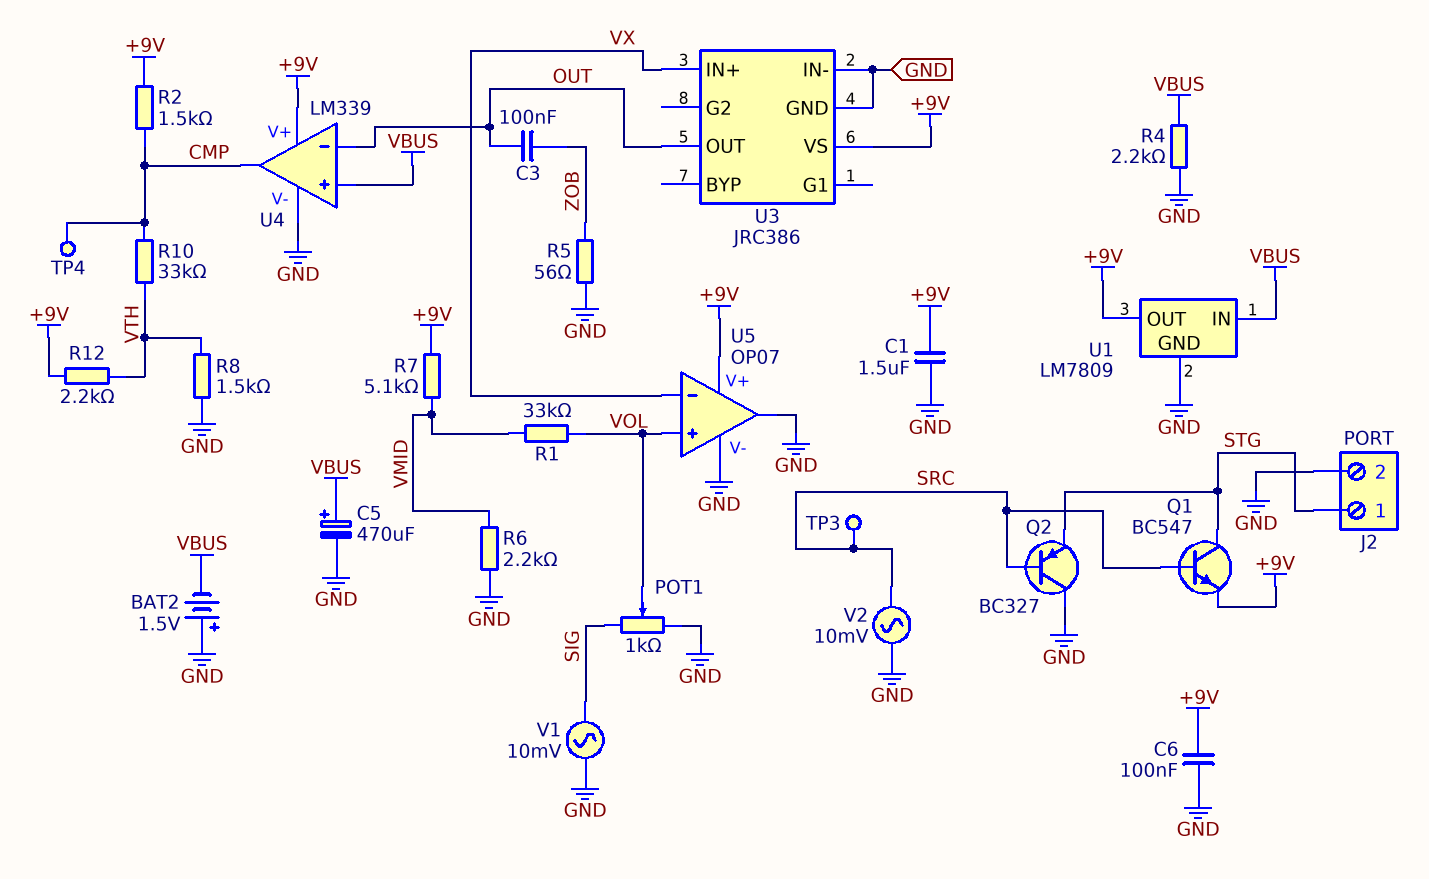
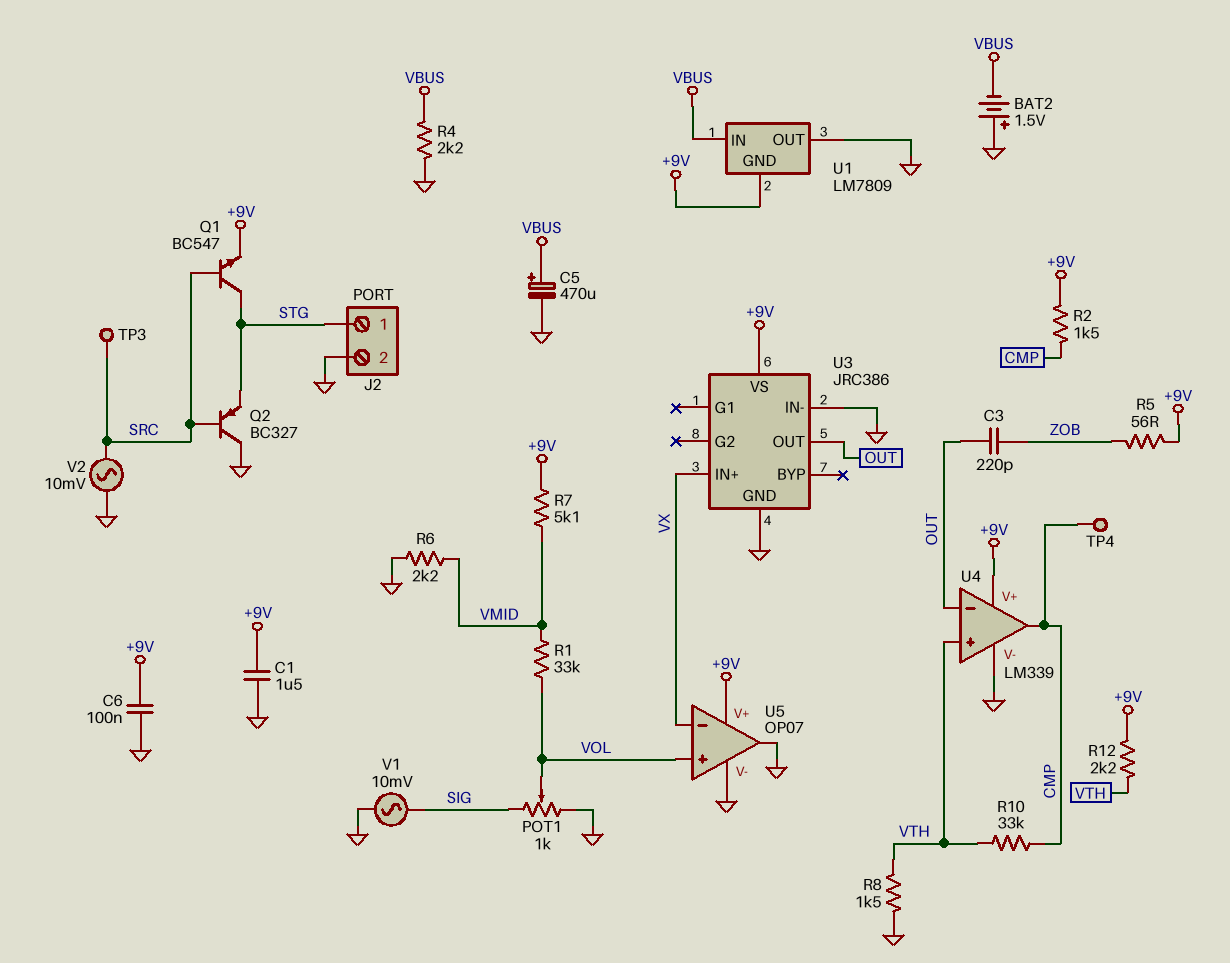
C3: 100nF (OUT, ZOB) -> 220pF (OUT, ZOB)
R5: 56 (GND, ZOB) -> 56 (+9V, ZOB)
U1 pin GND: GND -> +9V
U1 pin OUT: +9V -> GND
U4 pin in+: VBUS -> VTH

